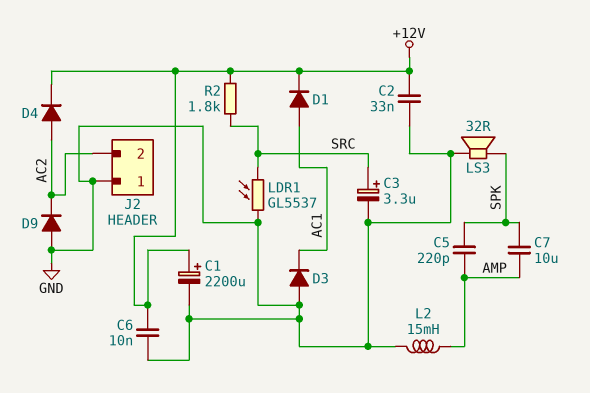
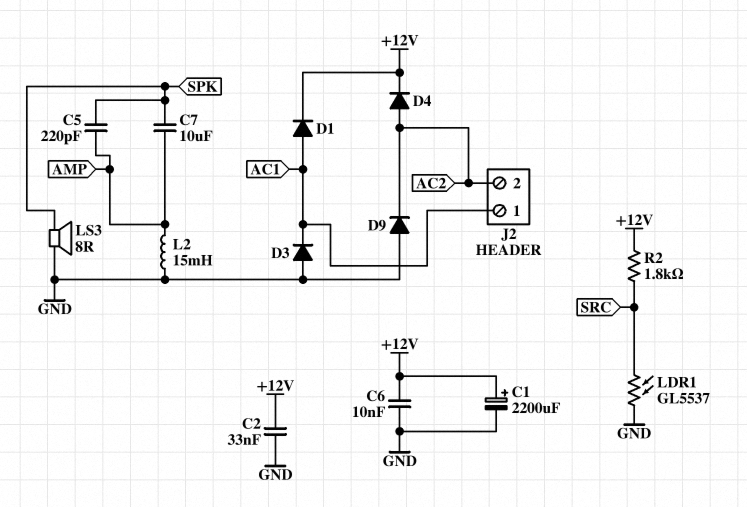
C3: 3.3uF (plus SRC, minus GND) -> none
J2 pin 1: GND -> AC1
LS3: speaker 32R (GND, SPK) -> speaker 8R (GND, SPK)

